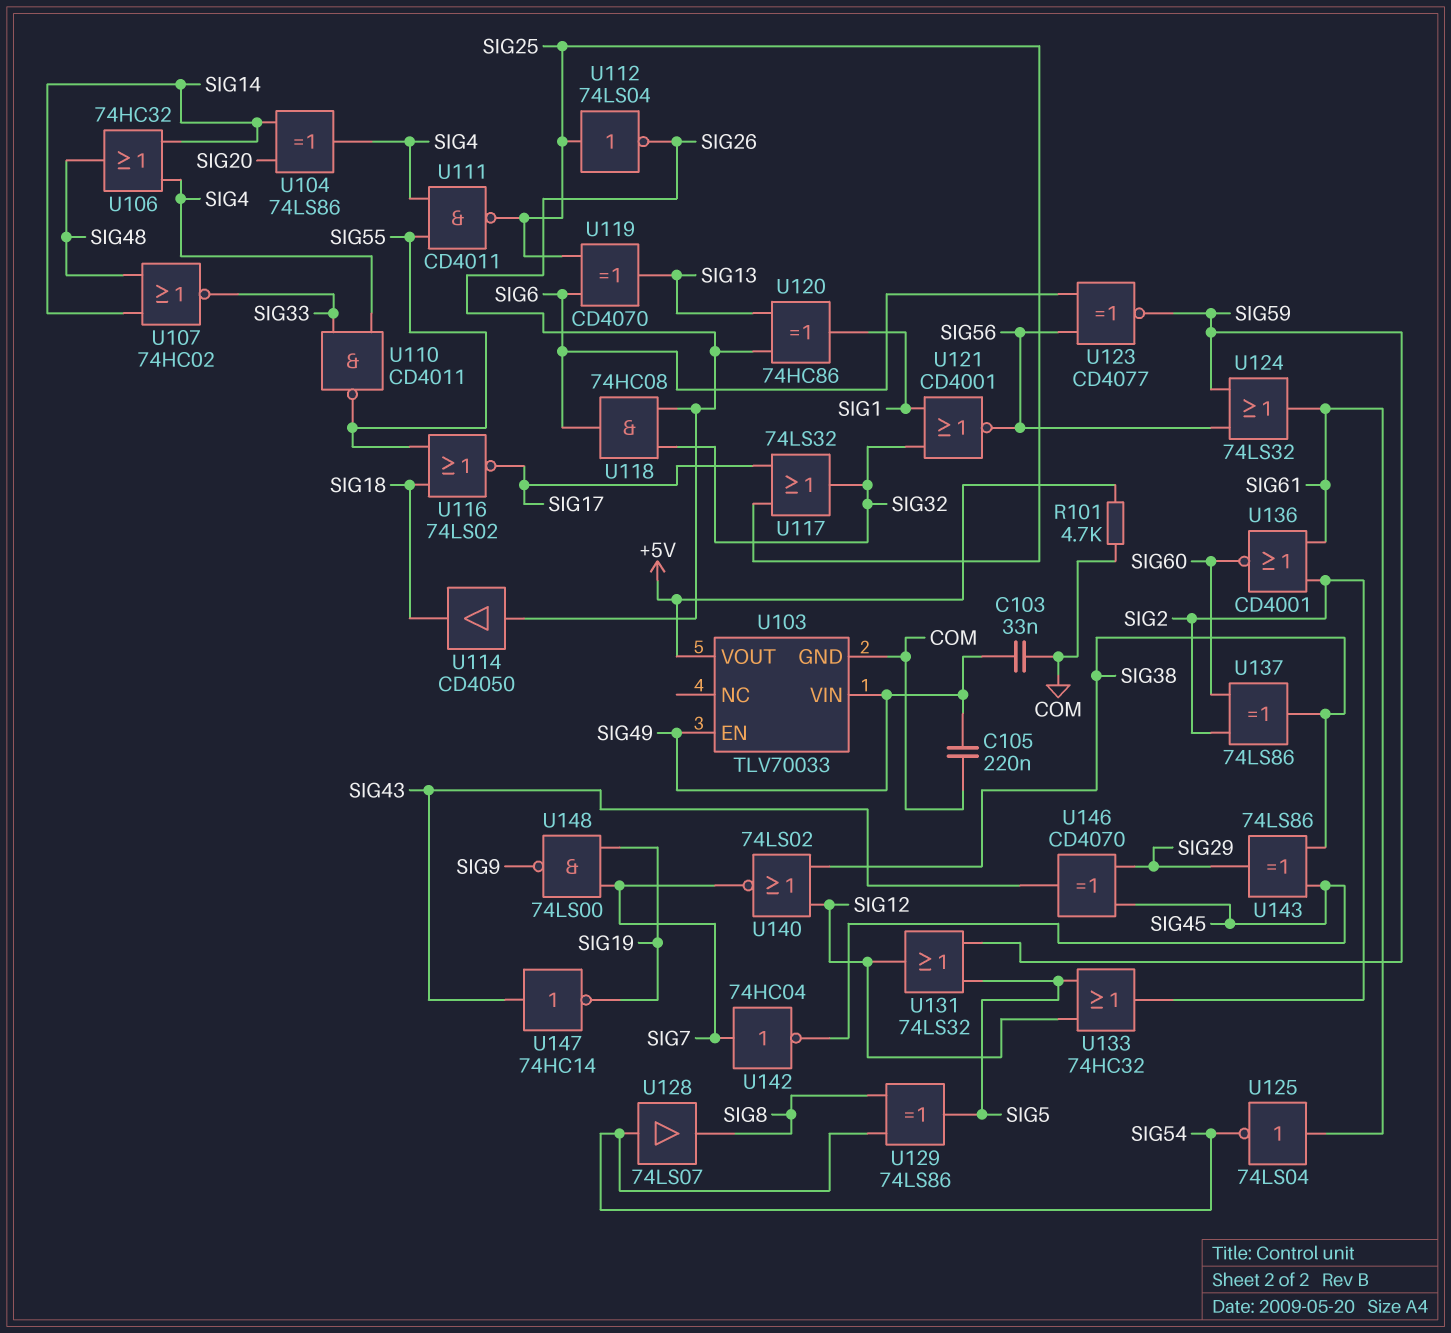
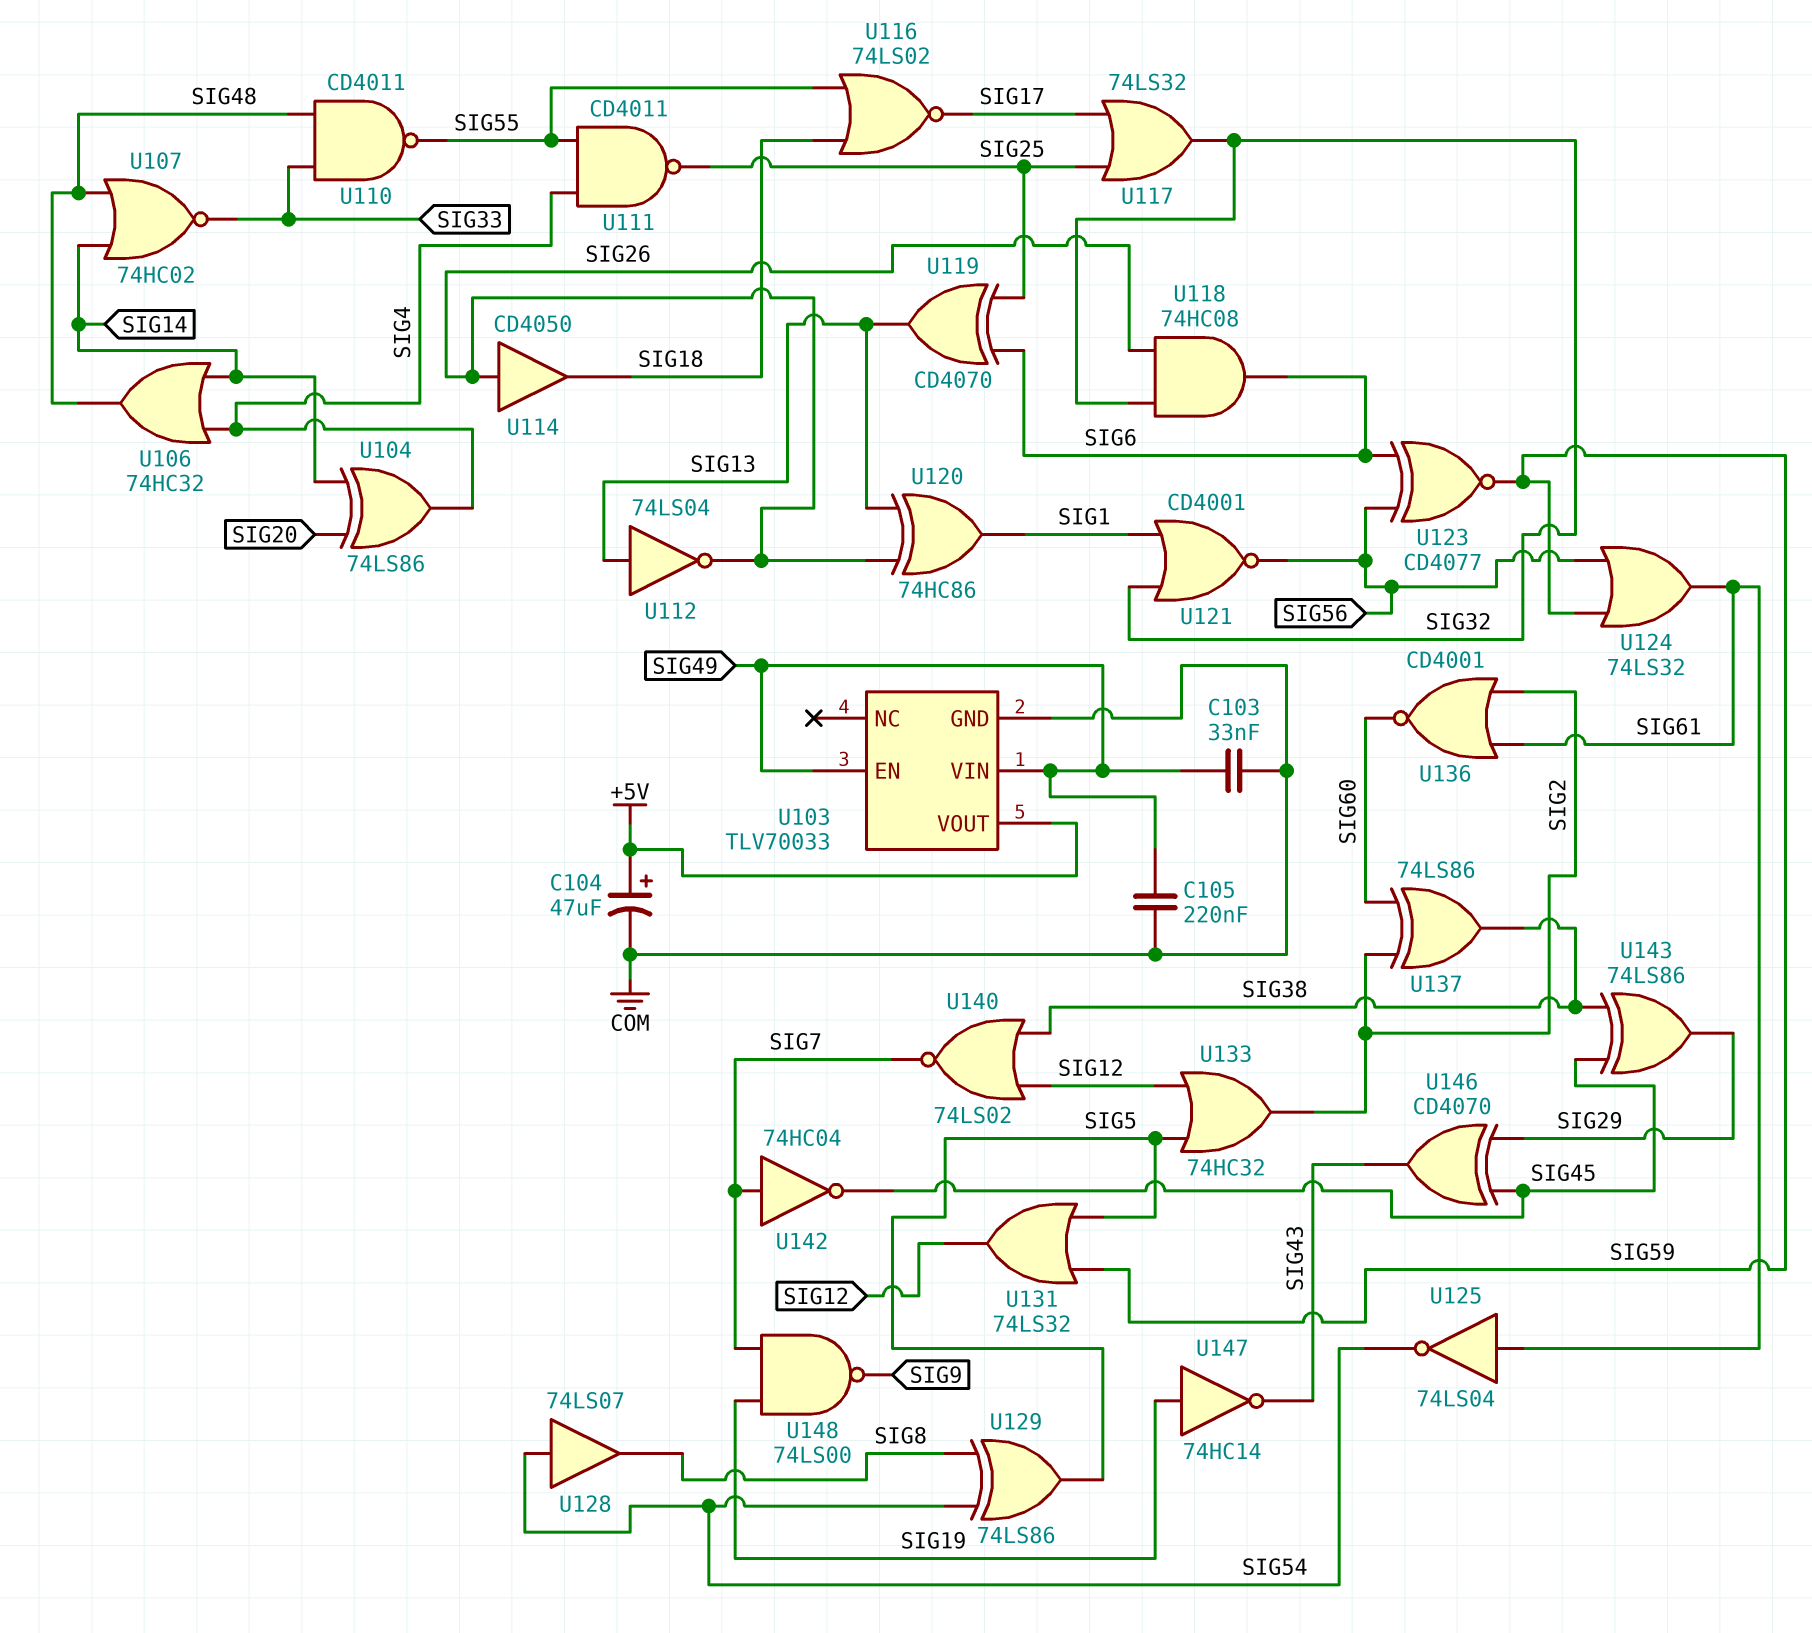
C104: none -> 47uF (plus +5V, minus COM)
R101: 4.7k (+5V, COM) -> none
U110: NAND CD4011 (in SIG4, in SIG33, out SIG55) -> NAND CD4011 (in SIG33, in SIG48, out SIG55)
U112: NOT 74LS04 (in SIG25, out SIG26) -> NOT 74LS04 (in SIG13, out SIG26)
U147: NOT 74HC14 (in SIG43, out SIG19) -> NOT 74HC14 (in SIG19, out SIG43)

